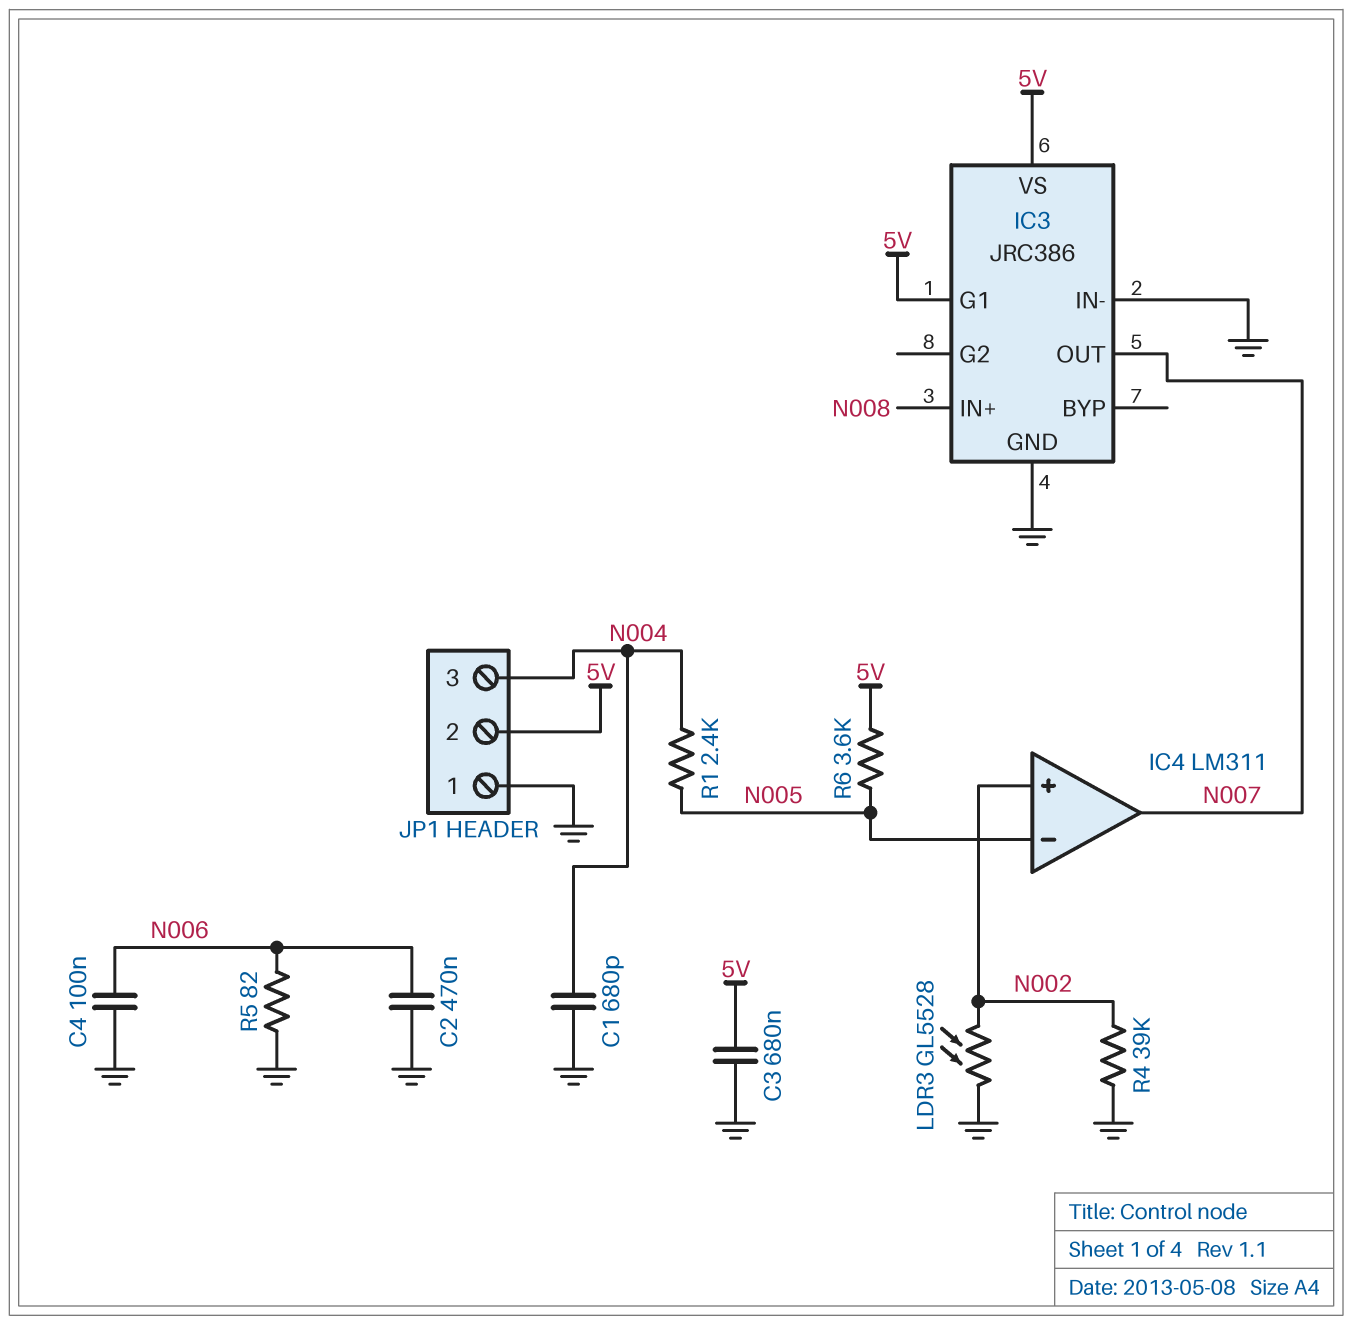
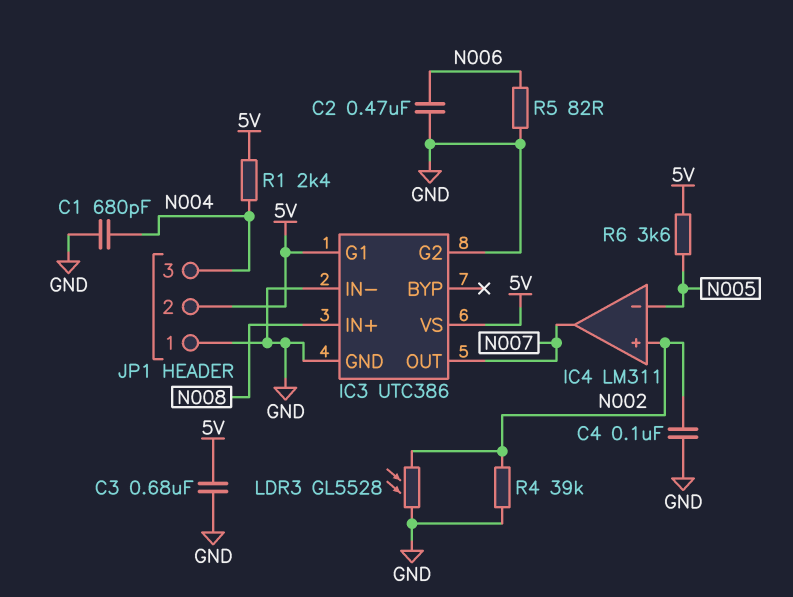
C4: 100nF (GND, N006) -> 100nF (GND, N002)
IC3: JRC386 -> UTC386
IC3 pin G2: none -> GND
R1: 2.4k (N004, N005) -> 2.4k (5V, N004)

